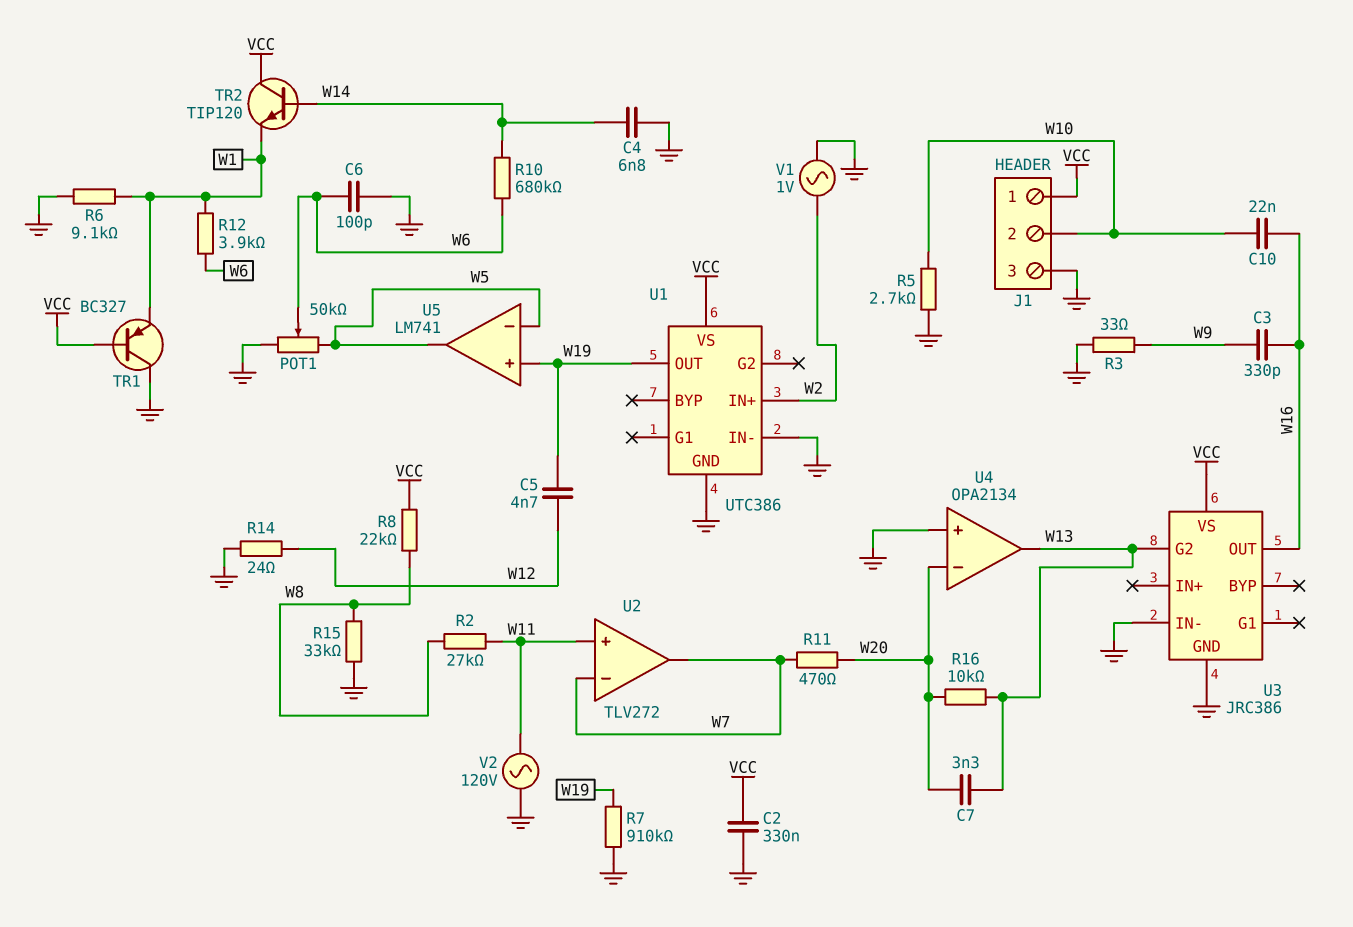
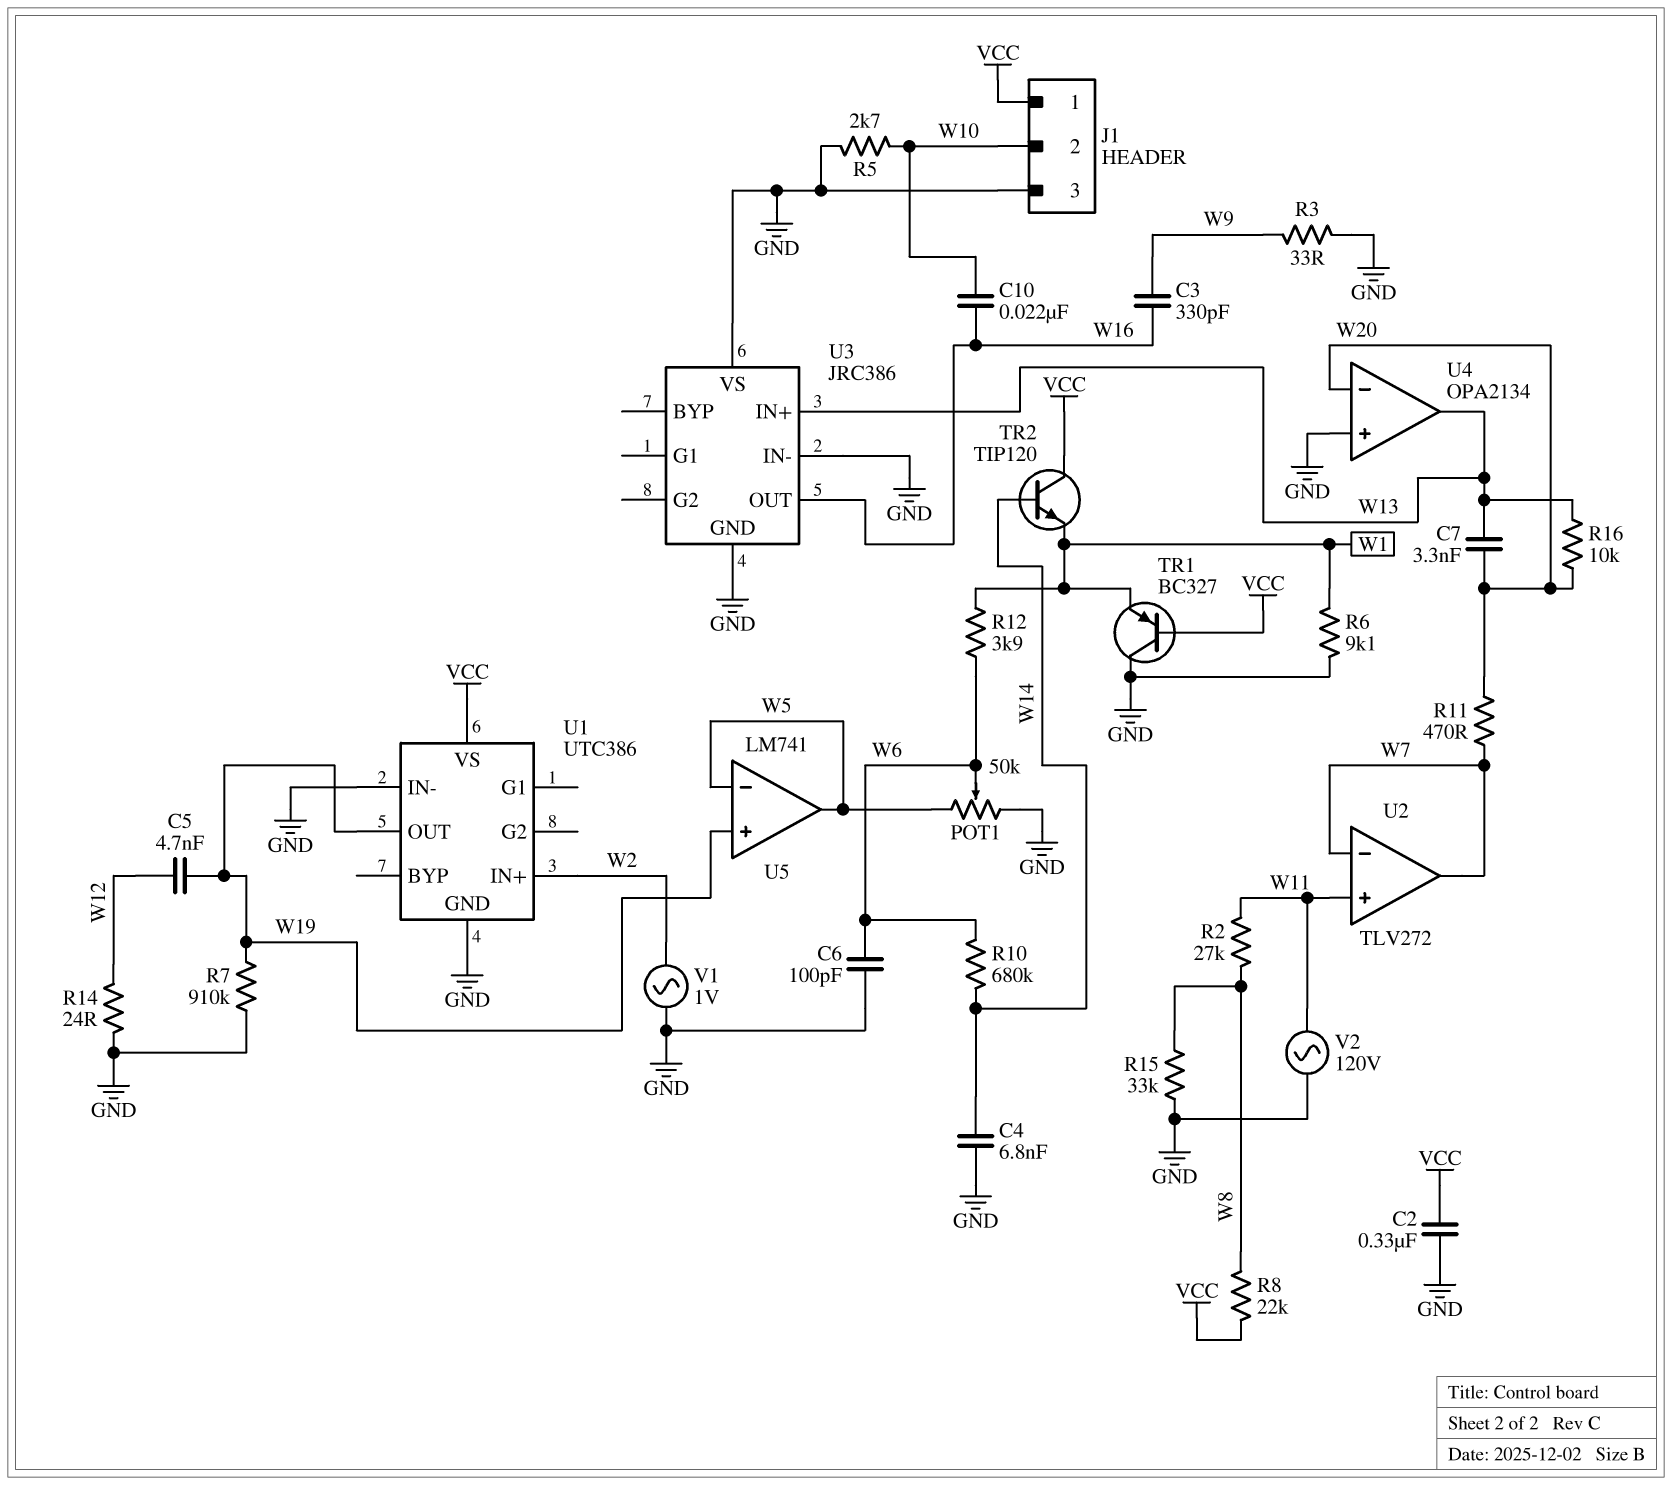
U3 pin G2: W13 -> none
U3 pin IN+: none -> W13
U3 pin VS: VCC -> GND

